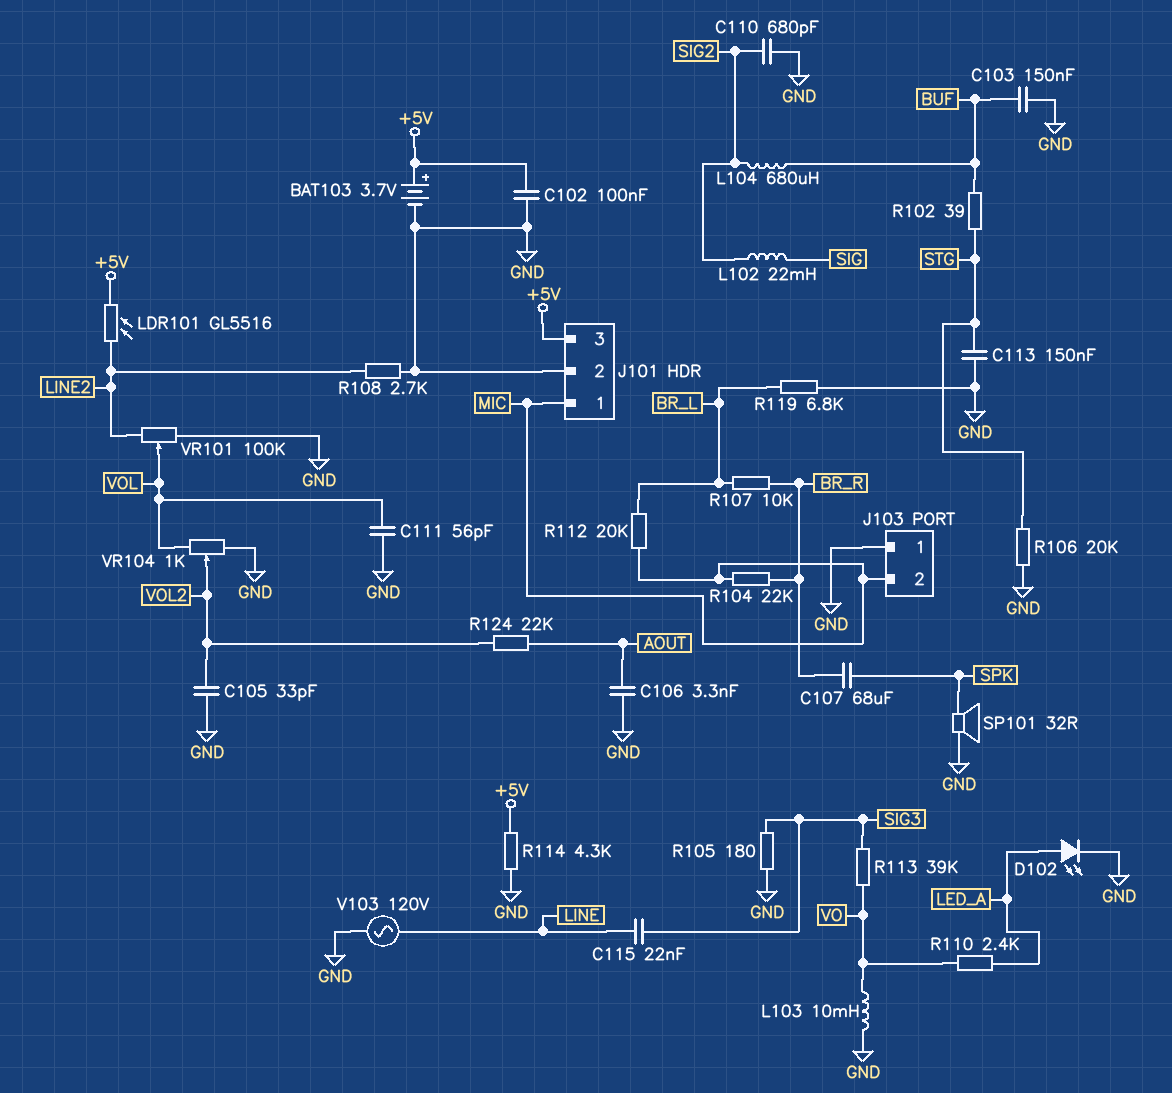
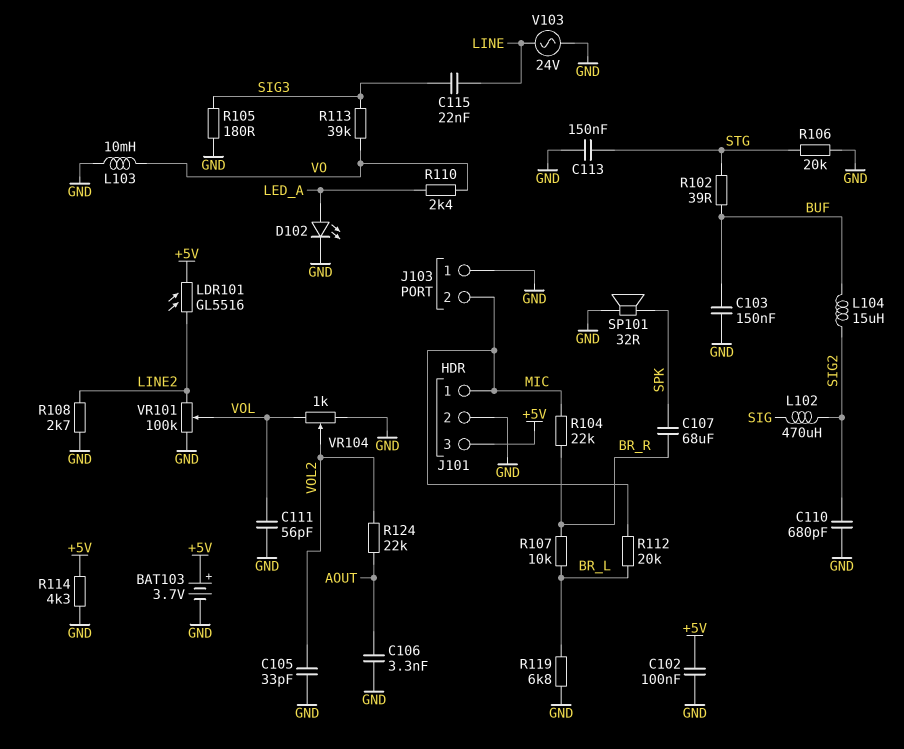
L102: 22mH (SIG, SIG2) -> 470uH (SIG, SIG2)
L104: 680uH (BUF, SIG2) -> 15uH (BUF, SIG2)
V103: AC 120V (GND, LINE) -> AC 24V (GND, LINE)

